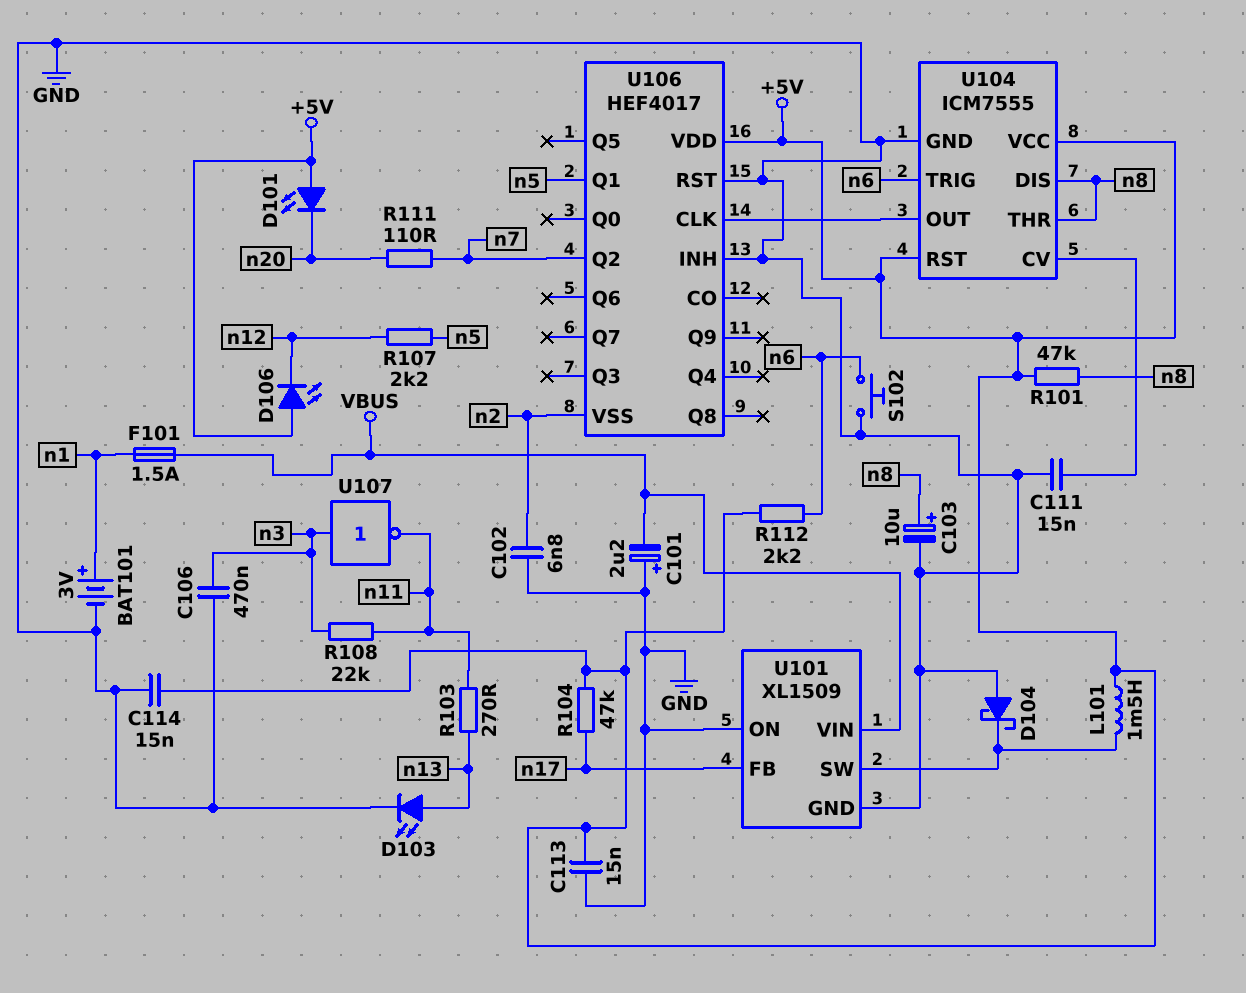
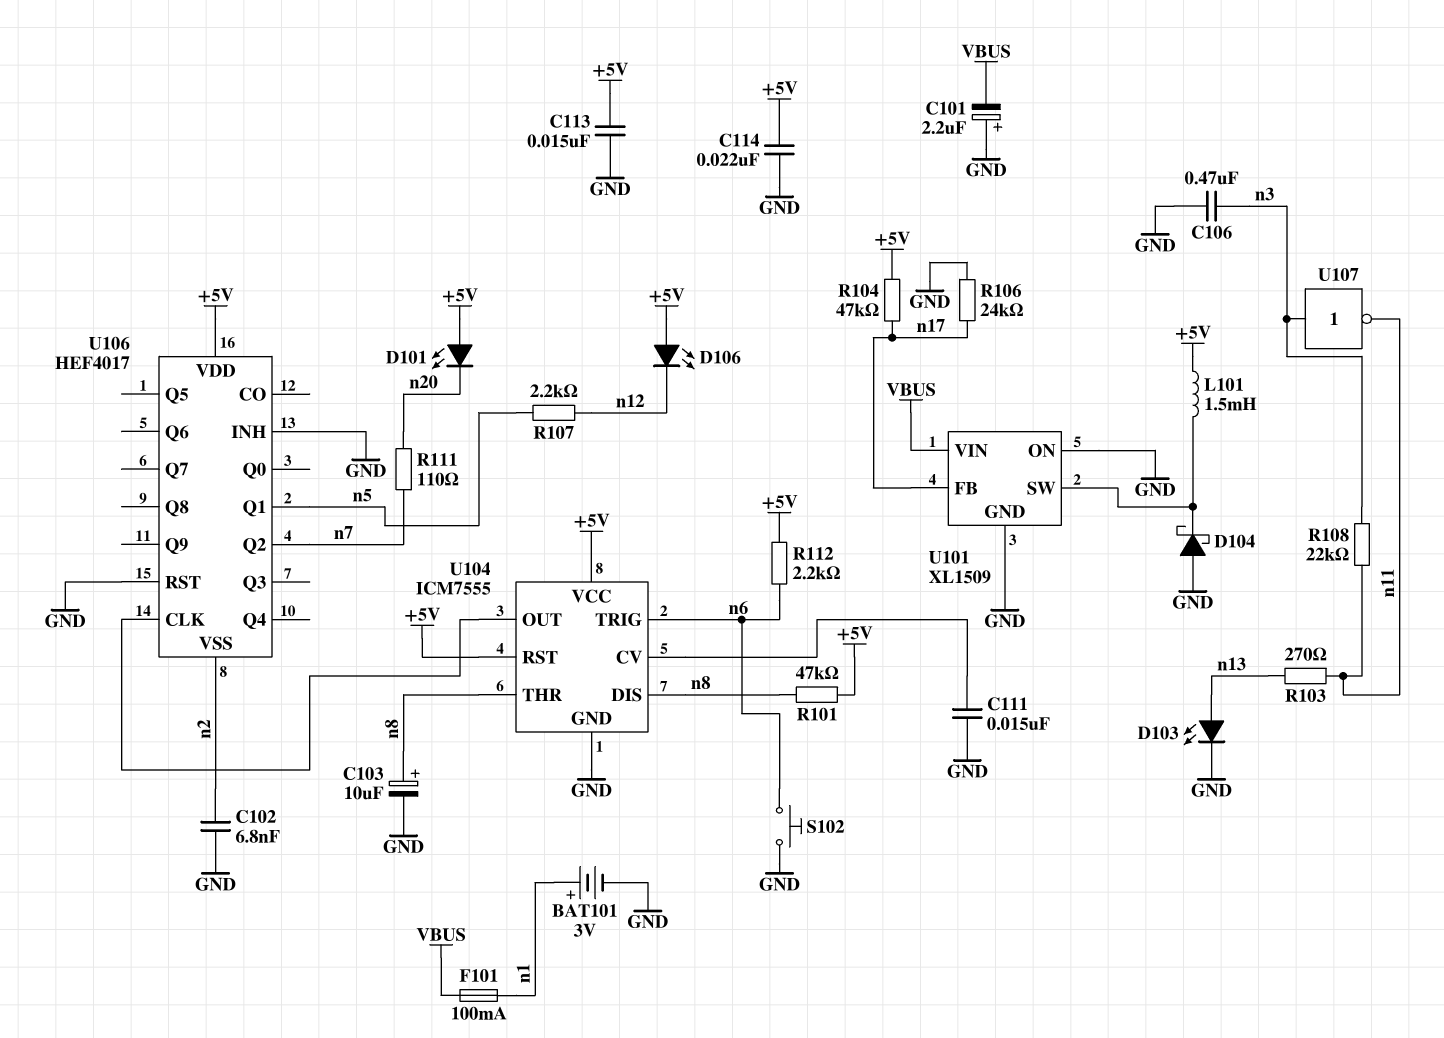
C114: 15nF (+5V, GND) -> 22nF (+5V, GND)
F101: 1.5A (VBUS, n1) -> 100mA (VBUS, n1)
R106: none -> 24k (GND, n17)

